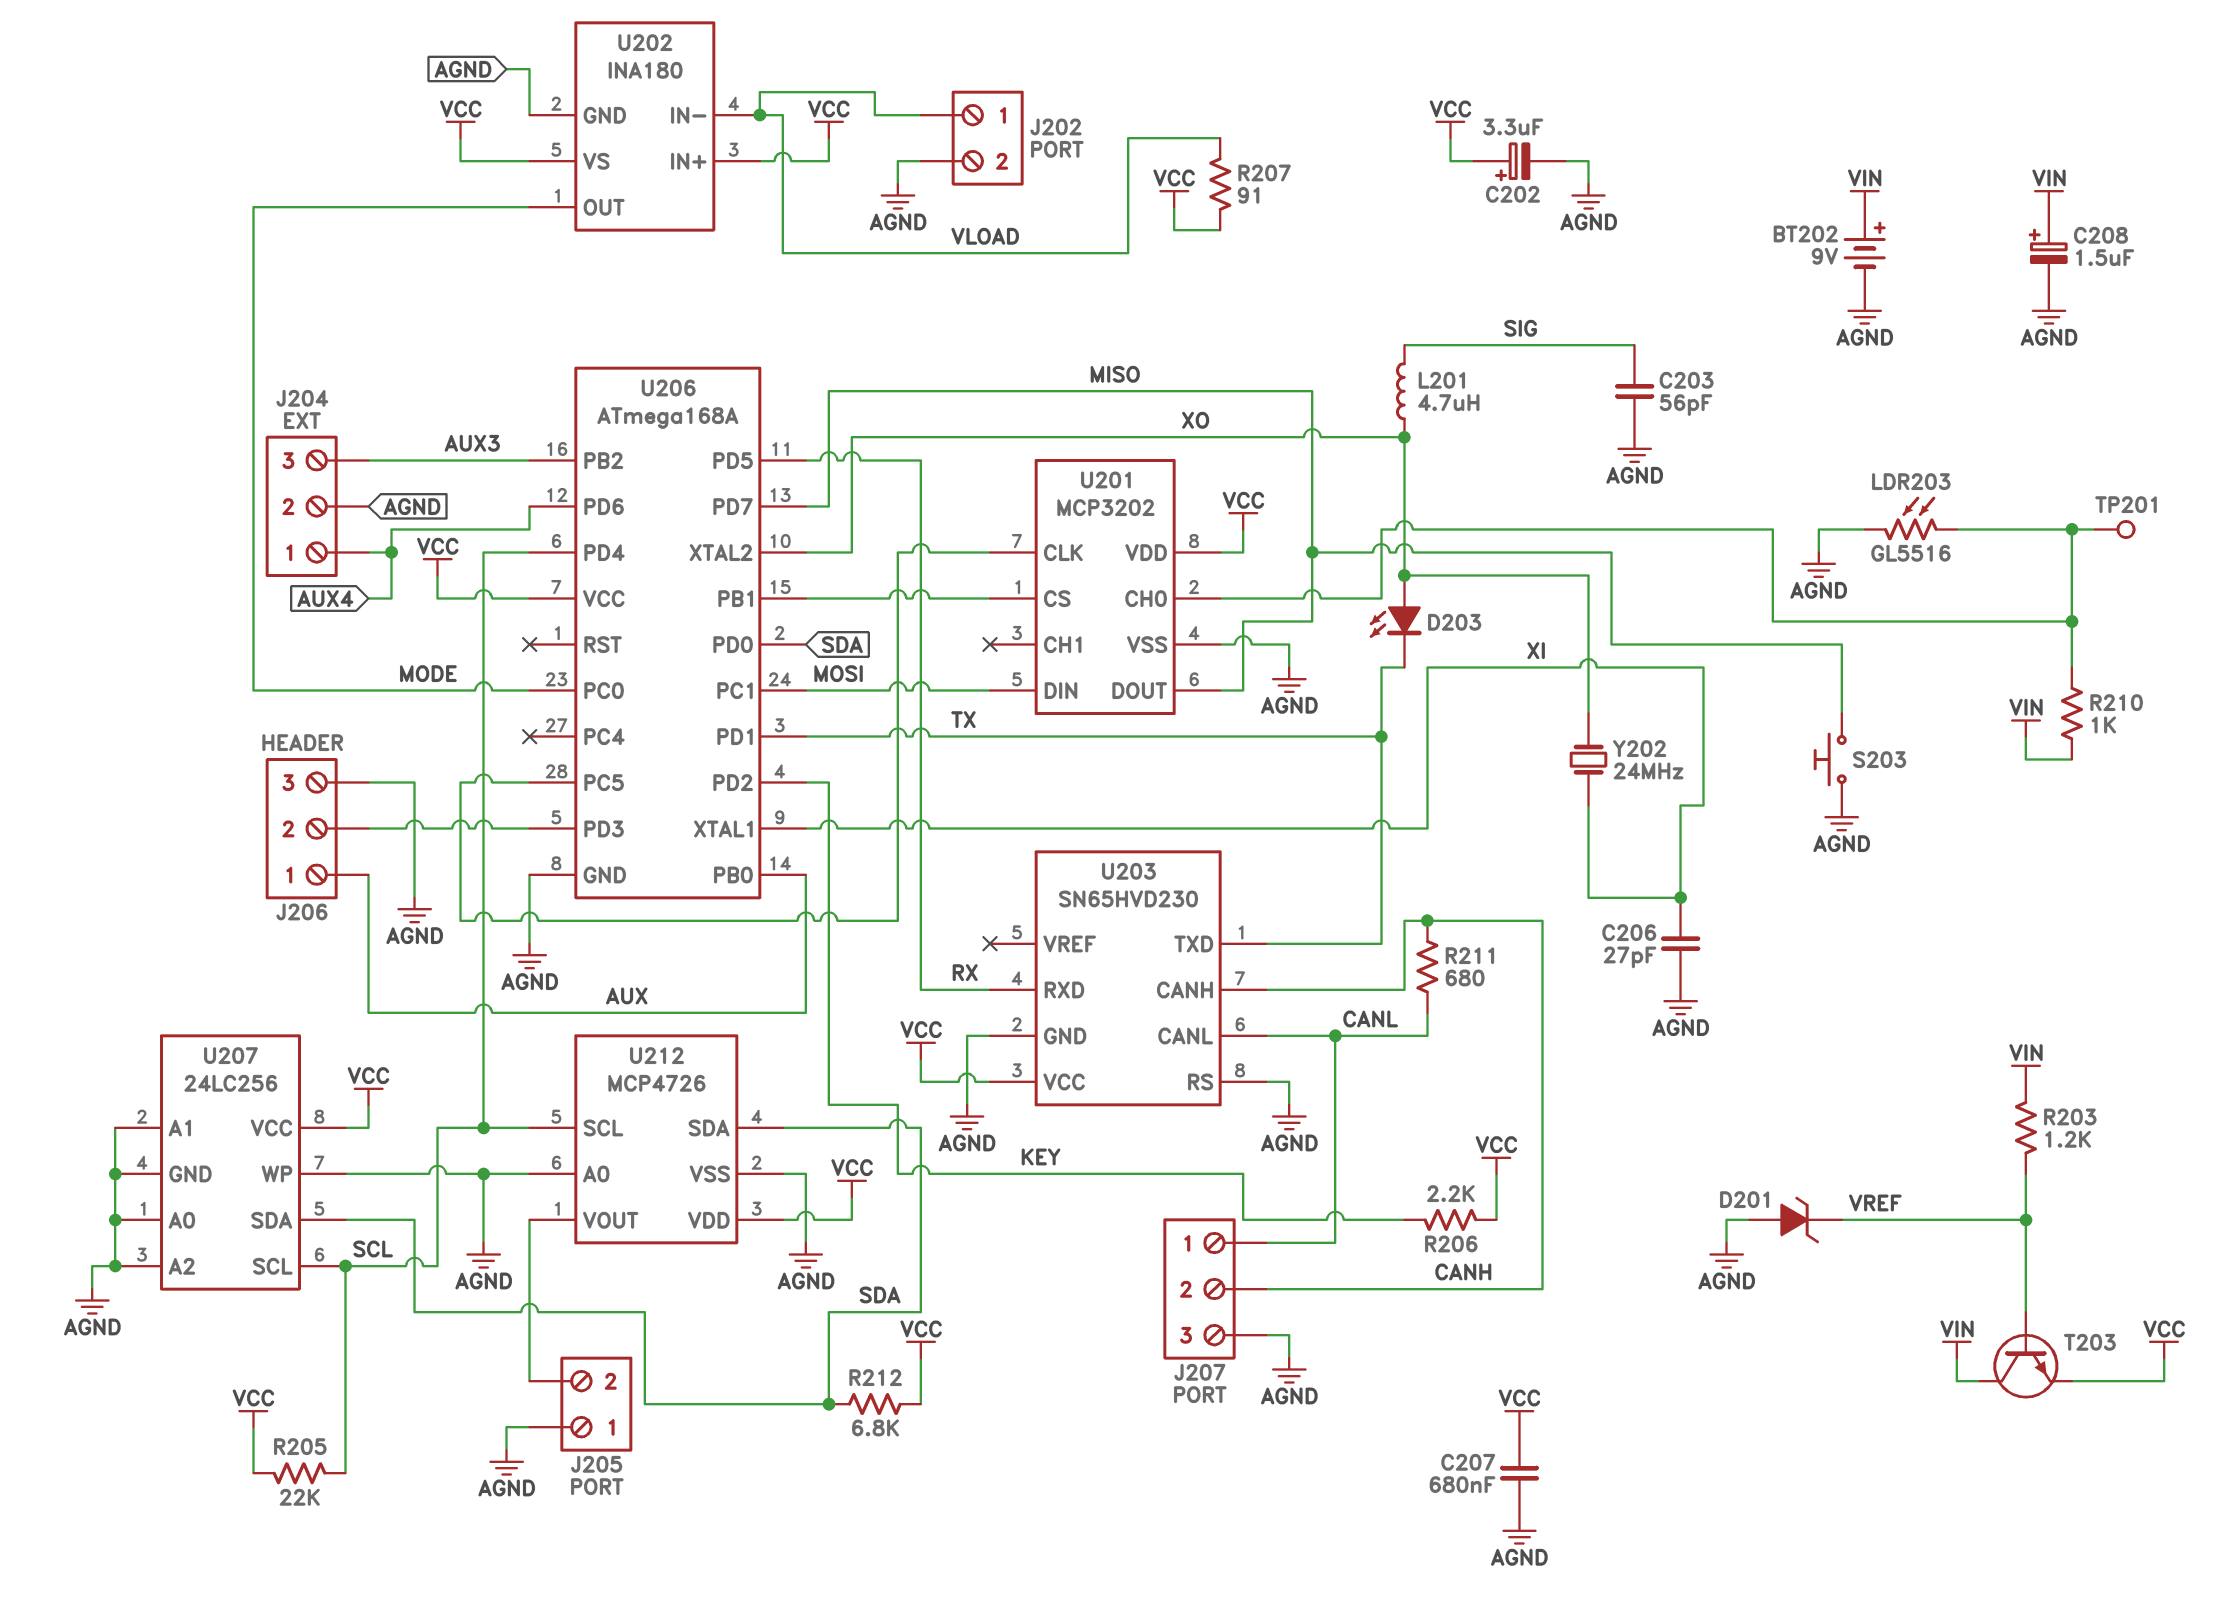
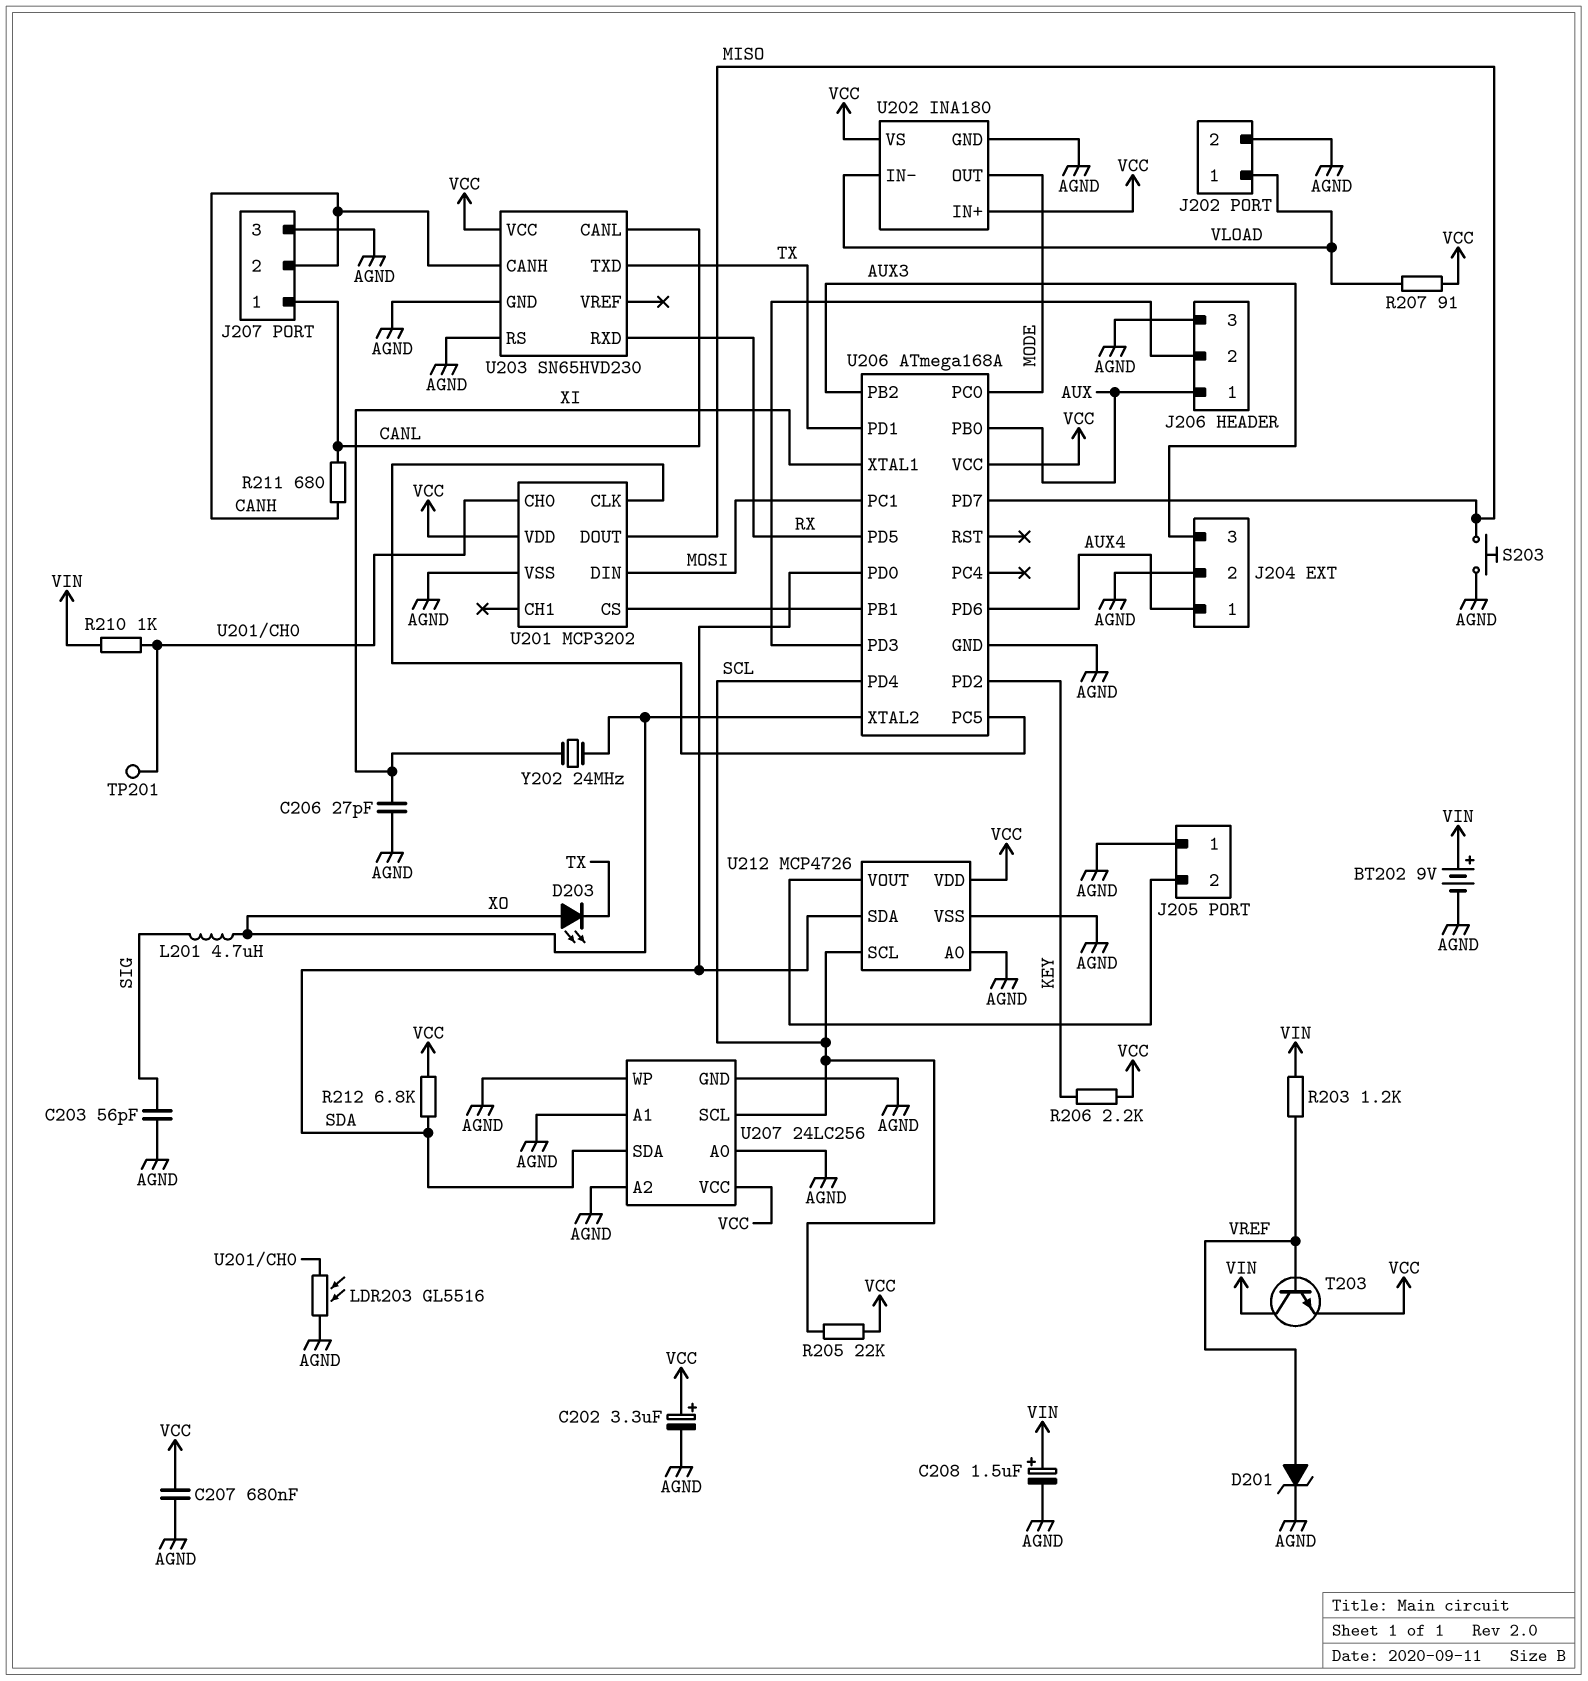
D201: zener (A AGND, K VREF) -> zener (A VREF, K AGND)

